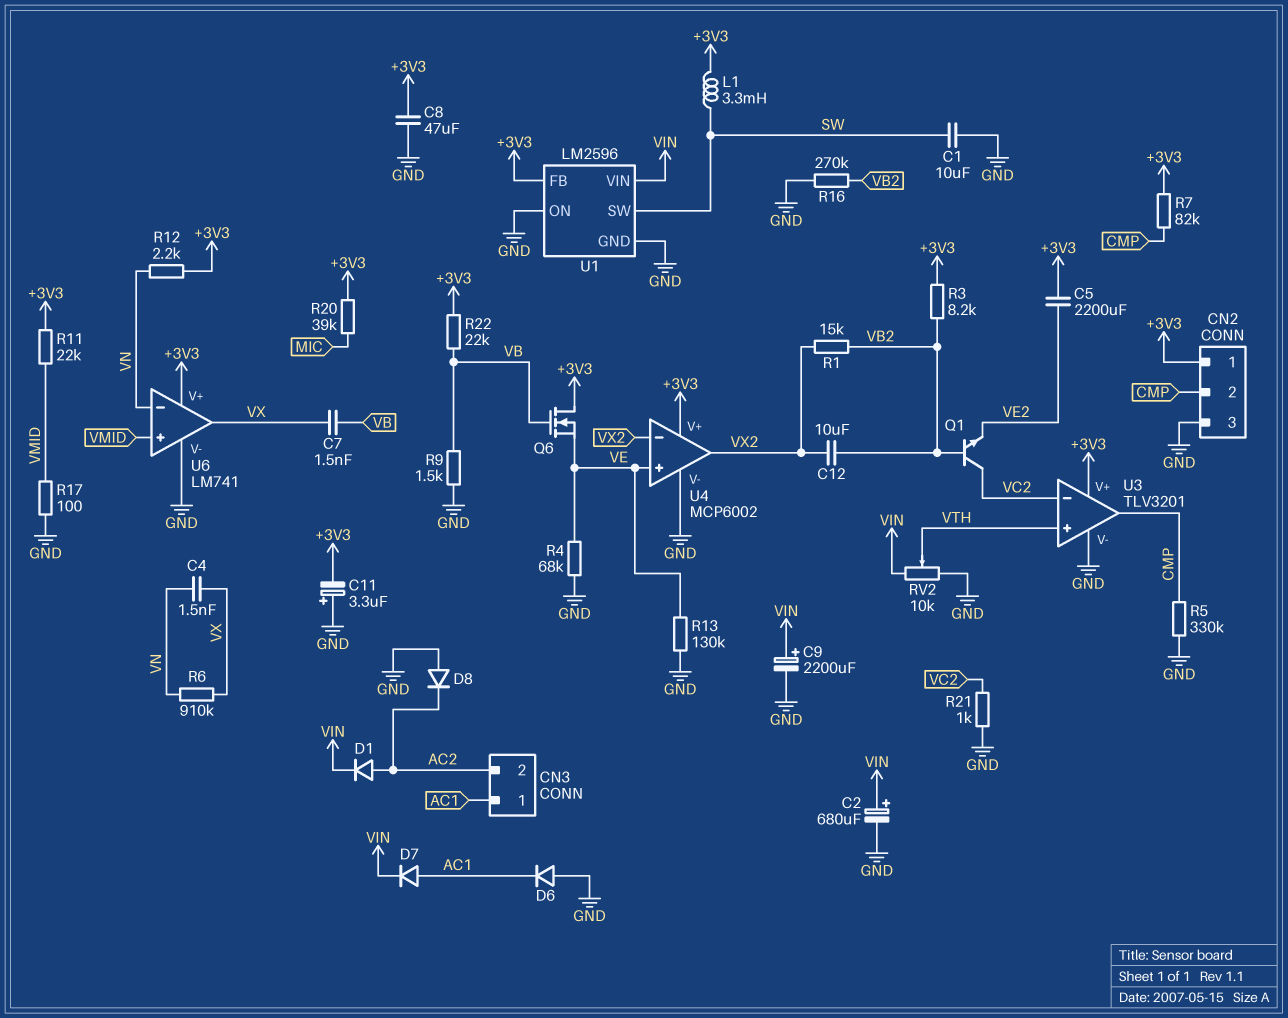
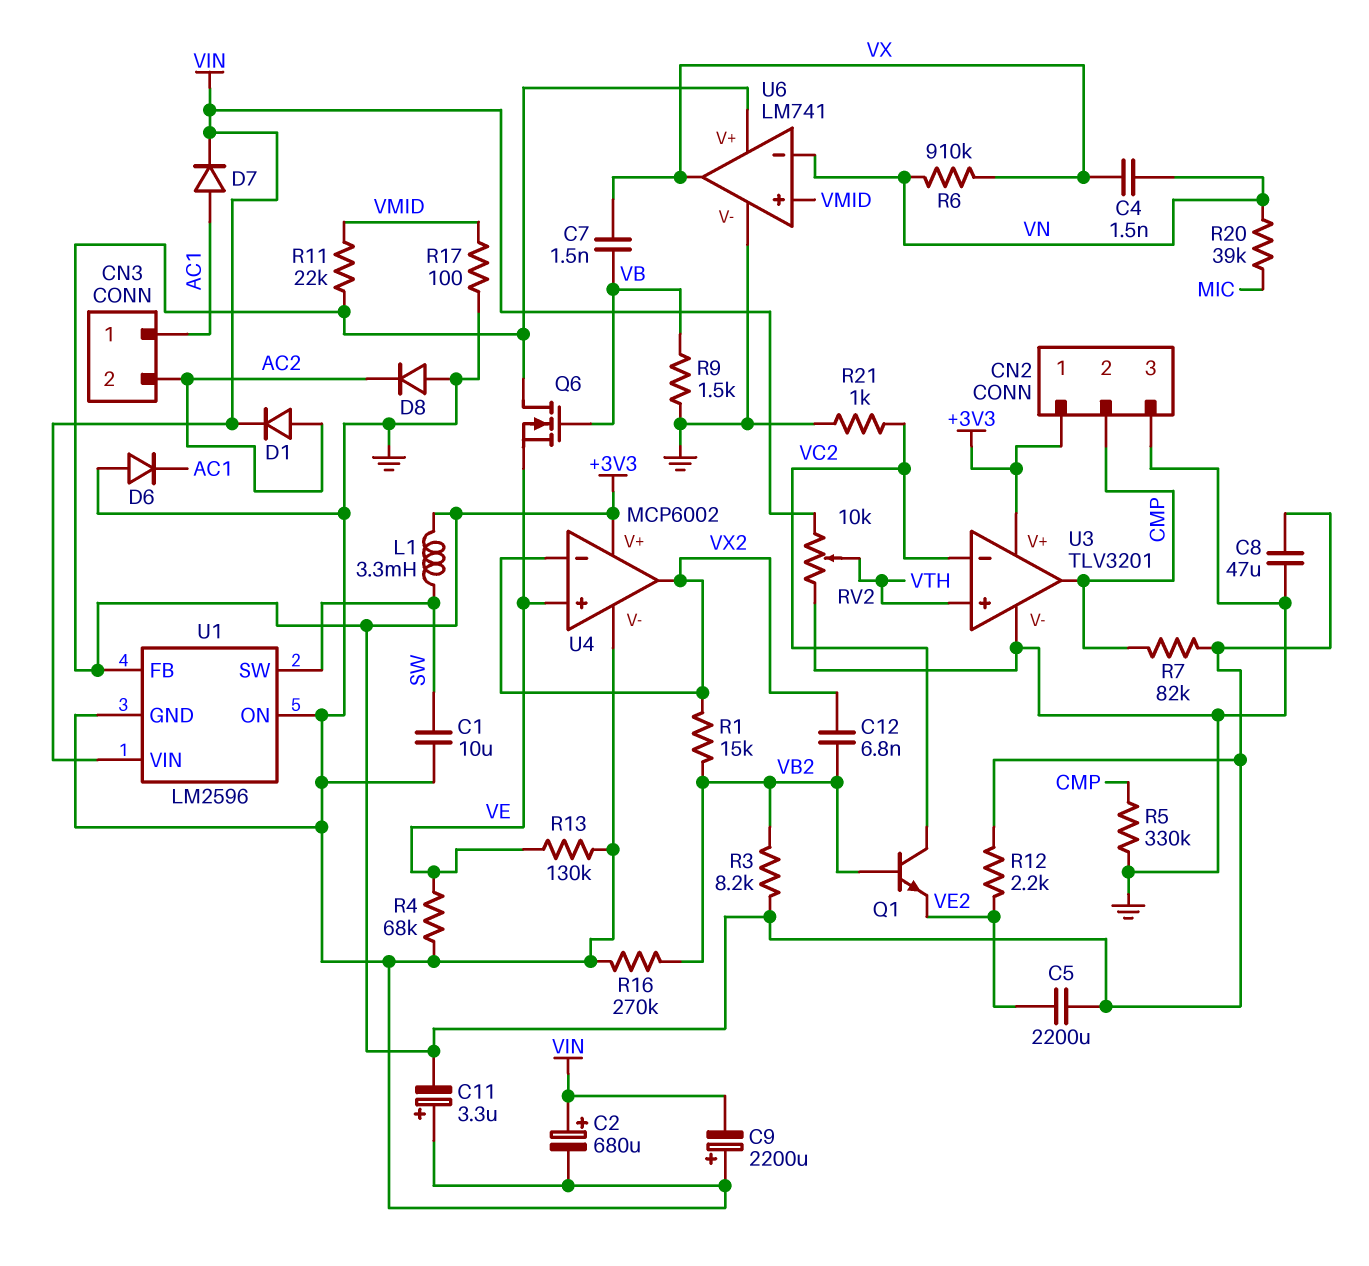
C9: 2200uF (plus VIN, minus GND) -> 2200uF (plus GND, minus VIN)
C12: 10uF (VB2, VX2) -> 6.8nF (VB2, VX2)
R12: 2.2k (+3V3, VN) -> 2.2k (+3V3, VE2)
R20: 39k (+3V3, MIC) -> 39k (MIC, VN)
R22: 22k (+3V3, VB) -> none

